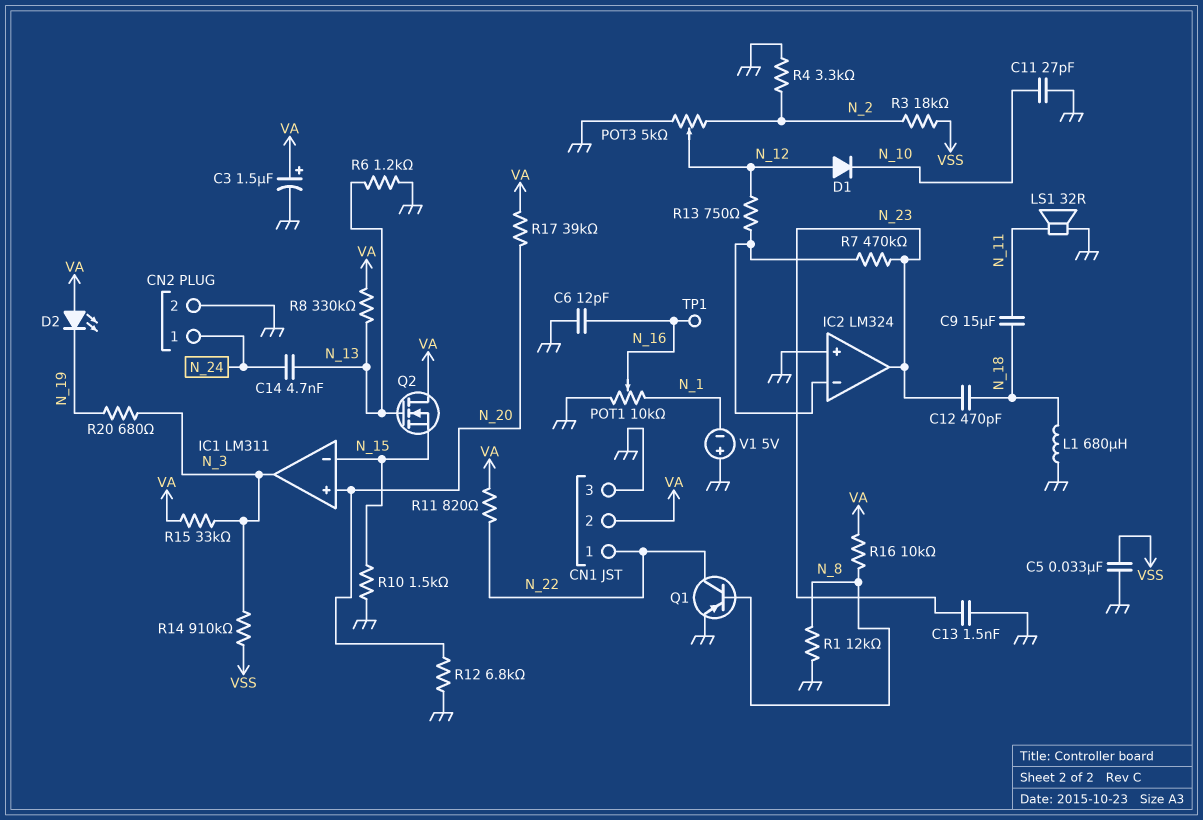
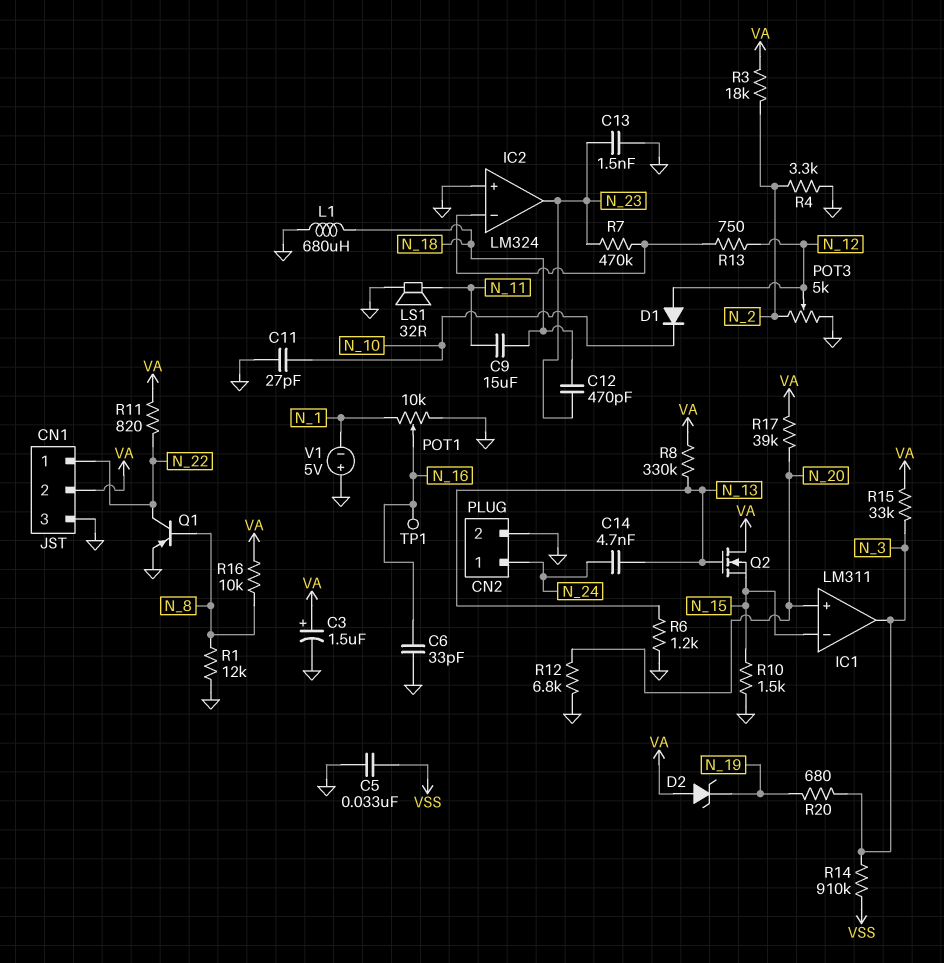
C6: 12pF (GND, N_16) -> 33pF (GND, N_16)
D2: LED (A VA, K N_19) -> zener (A VA, K N_19)
R3: 18k (N_2, VSS) -> 18k (N_2, VA)

